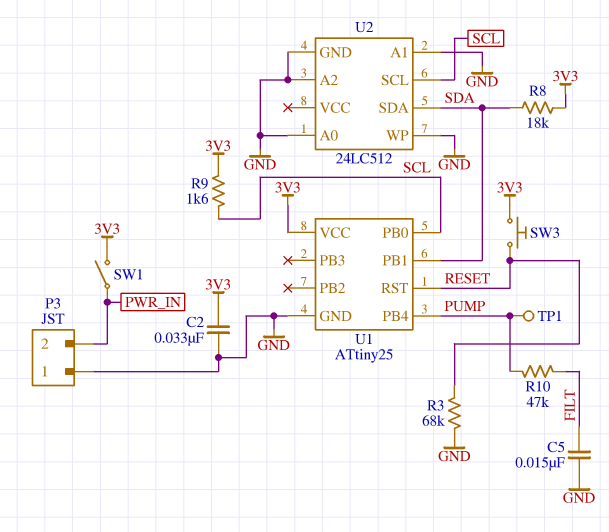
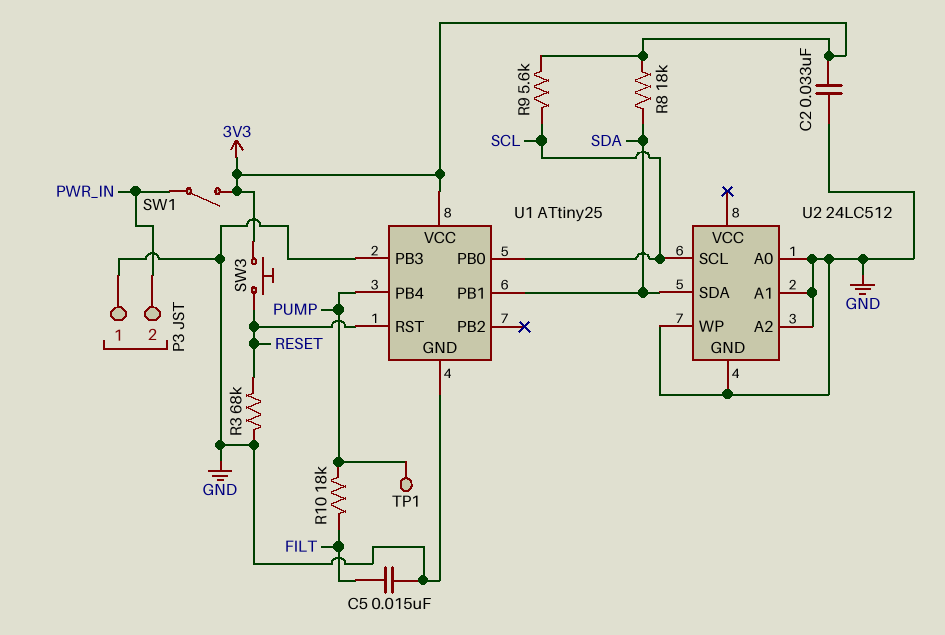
R9: 1.6k (3V3, SCL) -> 5.6k (3V3, SCL)
R10: 47k (FILT, PUMP) -> 18k (FILT, PUMP)
U1 pin PB3: none -> GND

